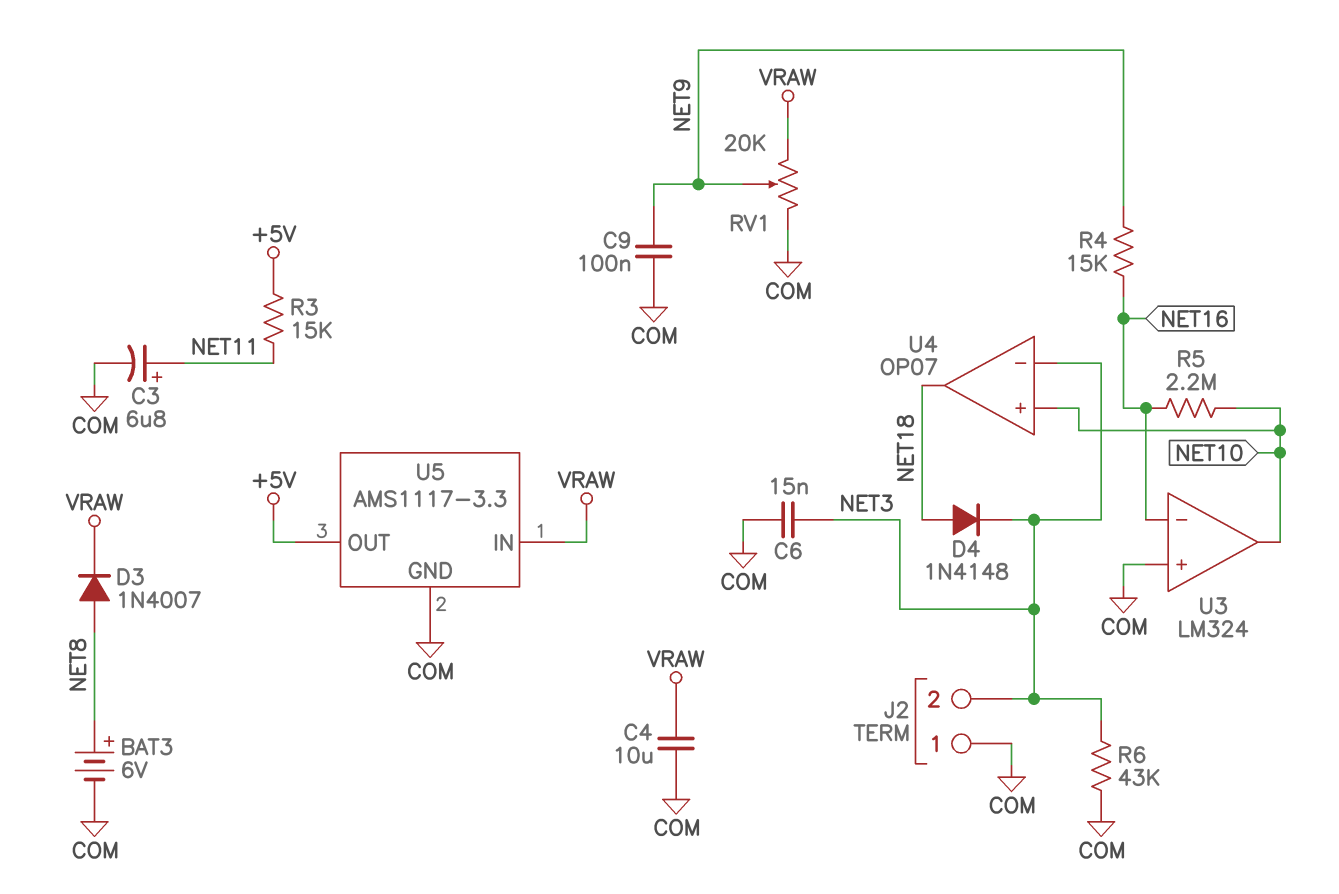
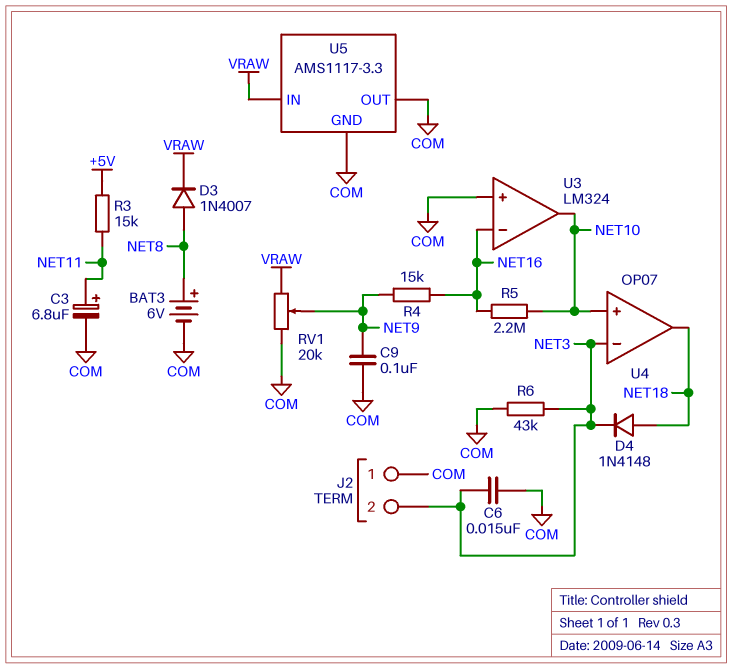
C4: 10uF (COM, VRAW) -> none
U5 pin OUT: +5V -> COM

